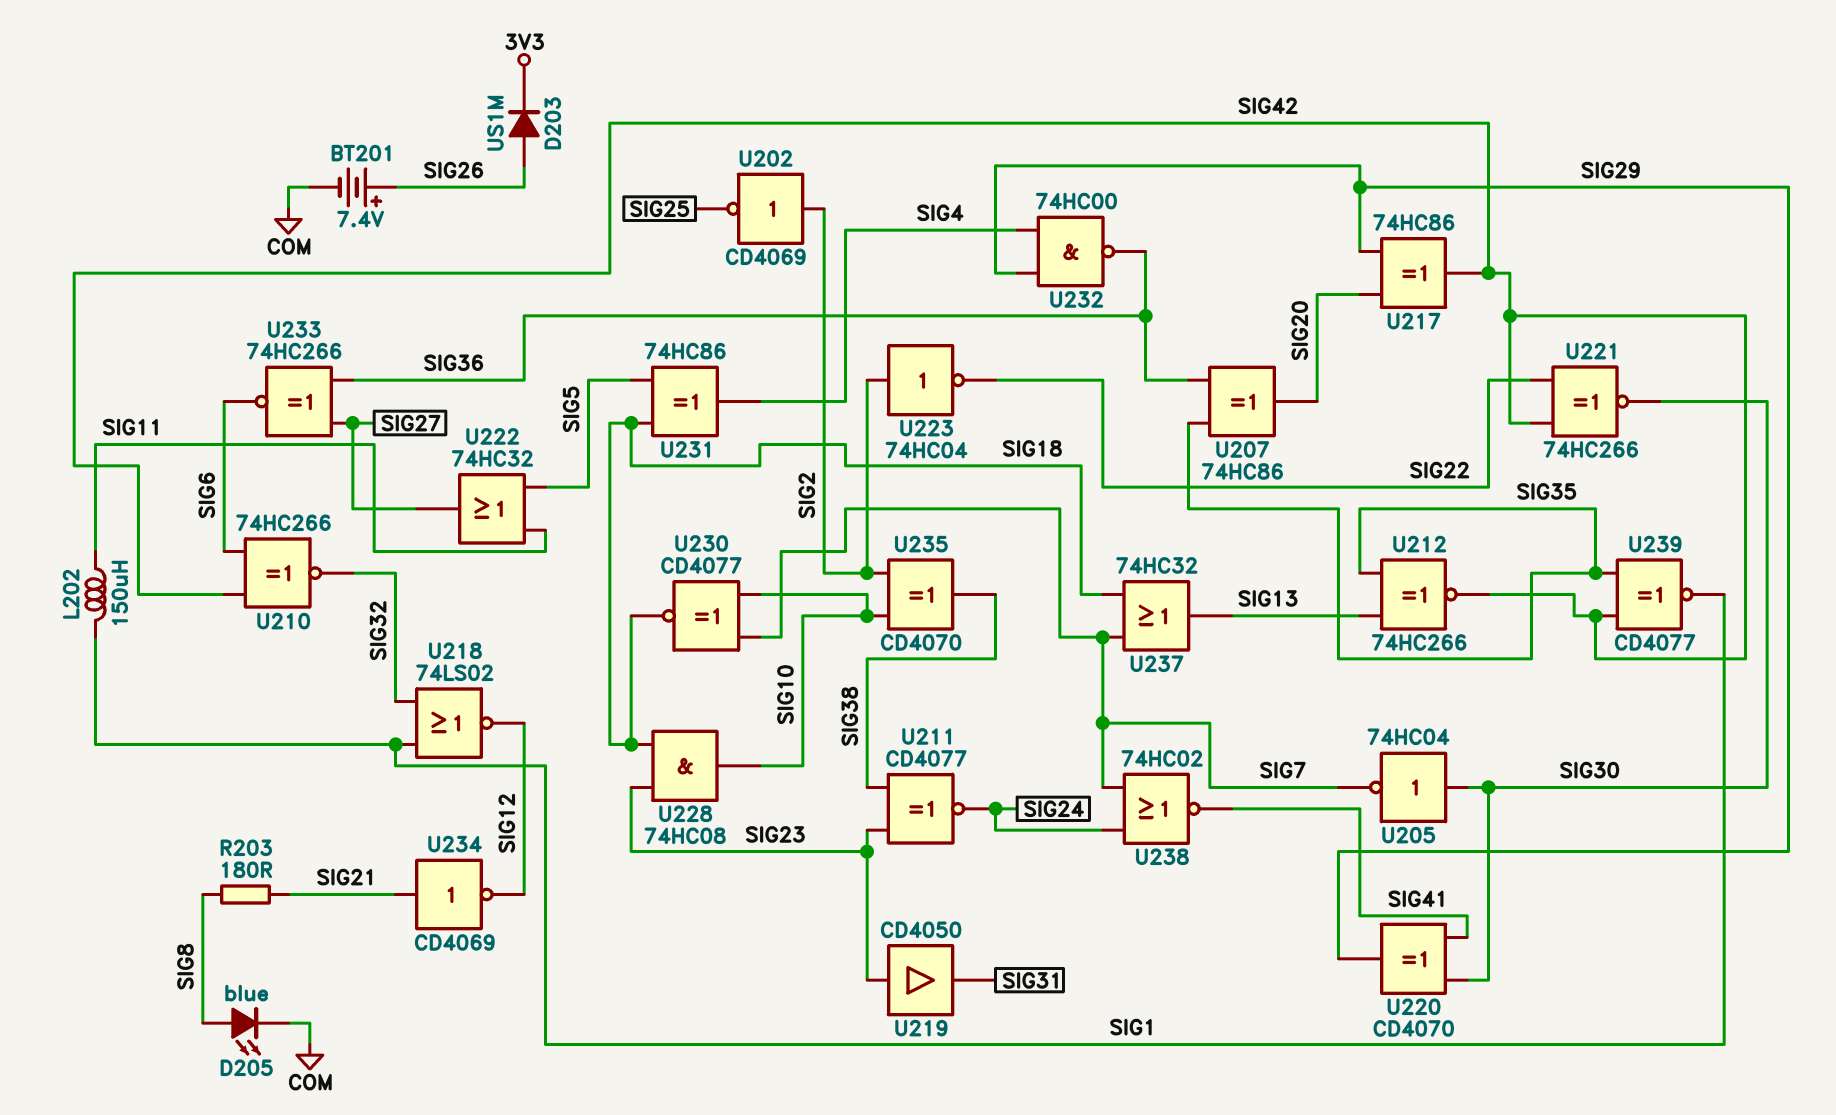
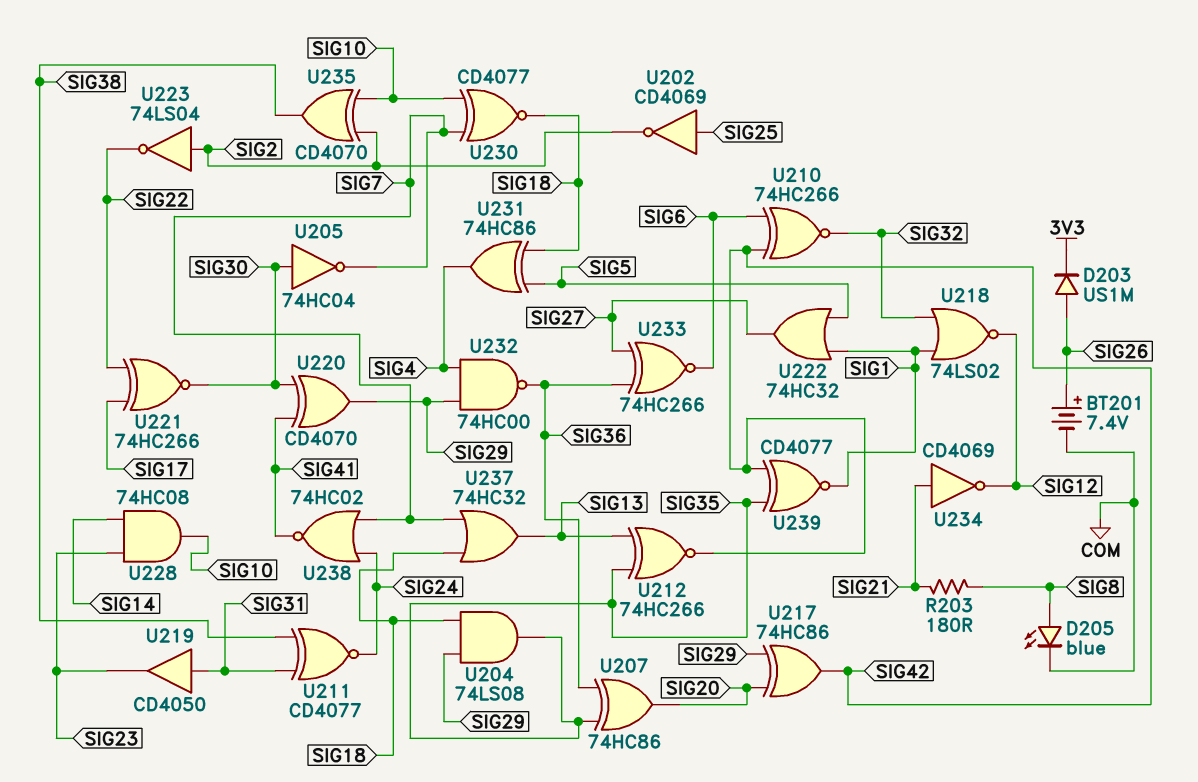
L202: 150uH (SIG1, SIG11) -> none
U202: NOT CD4069 (in SIG2, out SIG25) -> NOT CD4069 (in SIG25, out SIG2)
U204: none -> AND 74LS08 (in SIG18, in SIG29, out SIG35)
U211: XNOR CD4077 (in SIG23, in SIG38, out SIG24) -> XNOR CD4077 (in SIG31, in SIG38, out SIG24)
U219: buffer CD4050 (in SIG23, out SIG31) -> buffer CD4050 (in SIG31, out SIG23)
U221: XNOR 74HC266 (in SIG22, in SIG42, out SIG30) -> XNOR 74HC266 (in SIG17, in SIG22, out SIG30)
U222: OR 74HC32 (in SIG5, in SIG11, out SIG27) -> OR 74HC32 (in SIG1, in SIG5, out SIG27)
U223: NOT 74HC04 (in SIG2, out SIG22) -> NOT 74LS04 (in SIG2, out SIG22)
U228: AND 74HC08 (in SIG18, in SIG23, out SIG10) -> AND 74HC08 (in SIG14, in SIG23, out SIG10)

